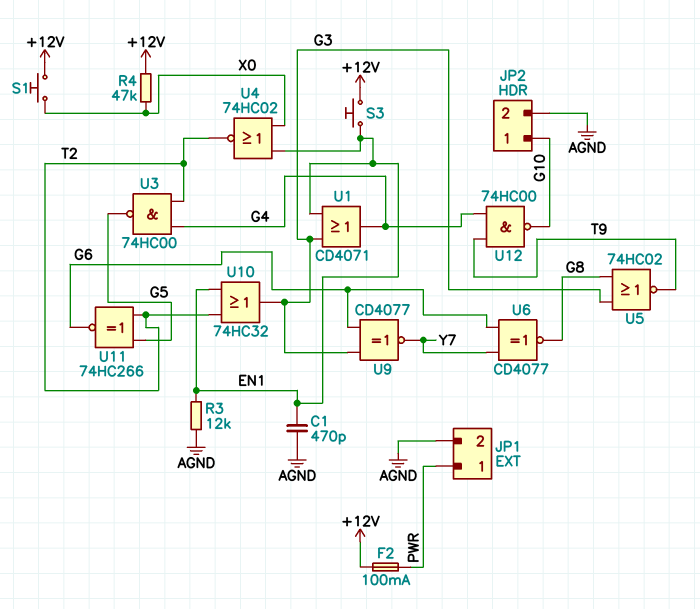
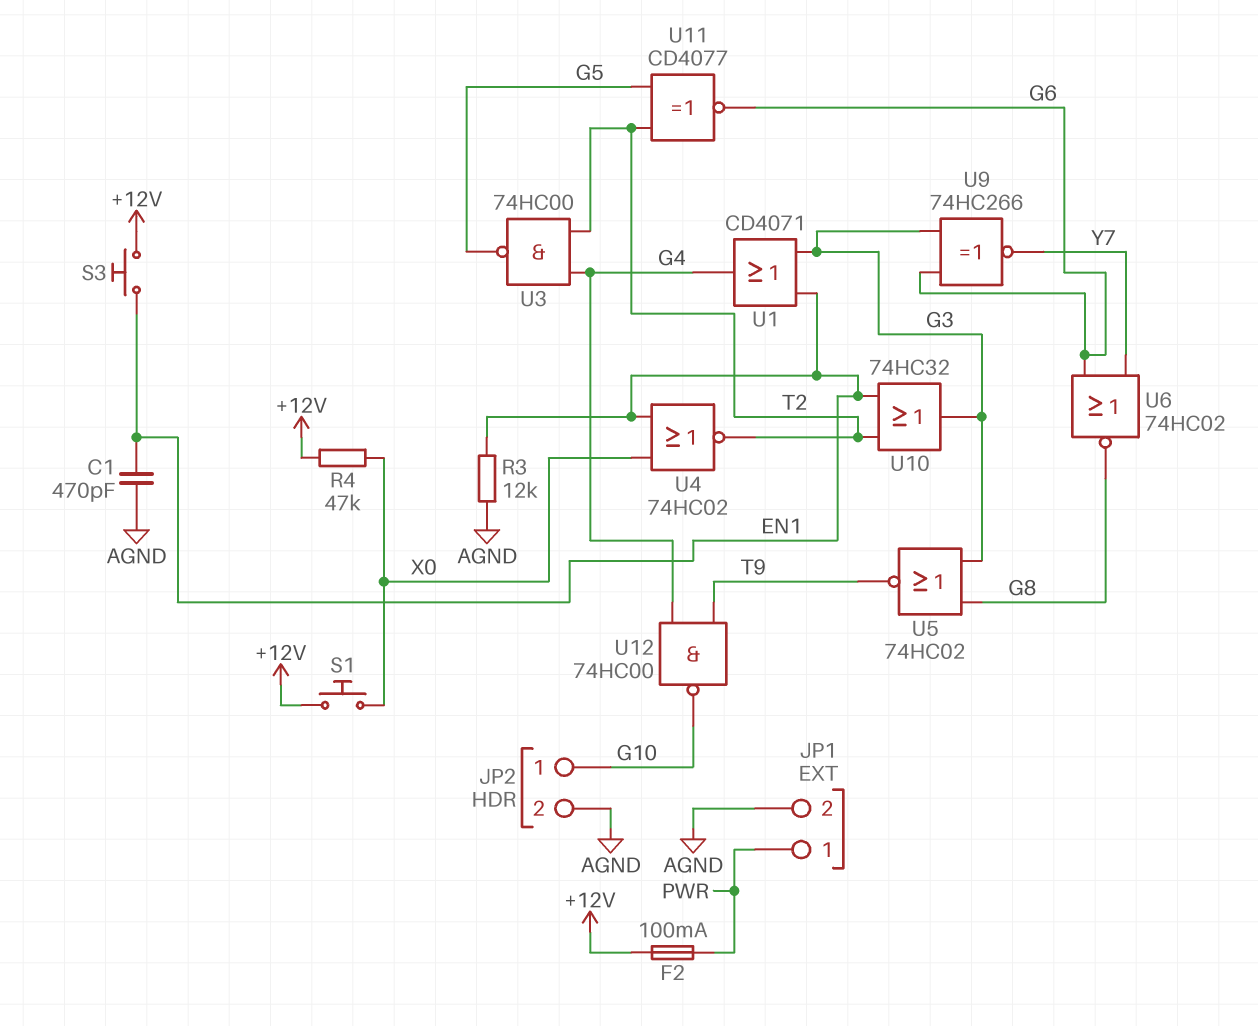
U6: XNOR CD4077 (in G6, in Y7, out G8) -> NOR 74HC02 (in G6, in Y7, out G8)
U9: XNOR CD4077 (in G3, in G6, out Y7) -> XNOR 74HC266 (in G3, in G6, out Y7)
U11: XNOR 74HC266 (in G5, in T2, out G6) -> XNOR CD4077 (in G5, in T2, out G6)

